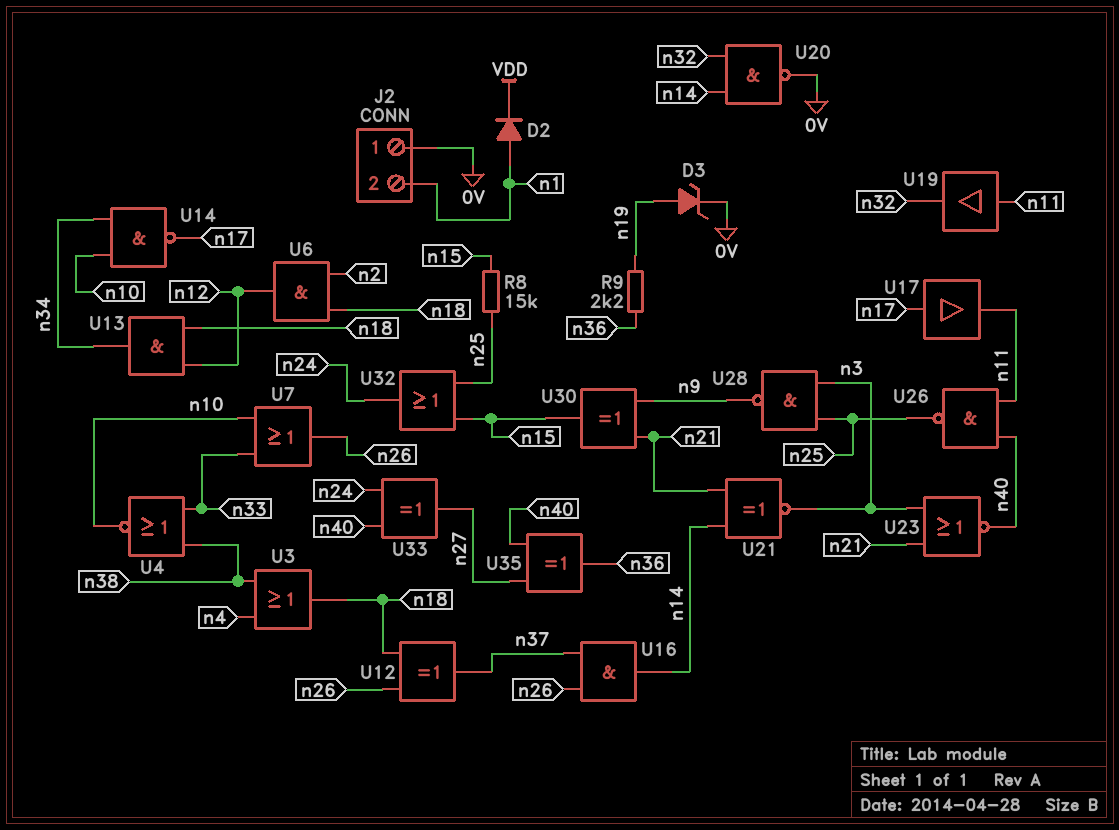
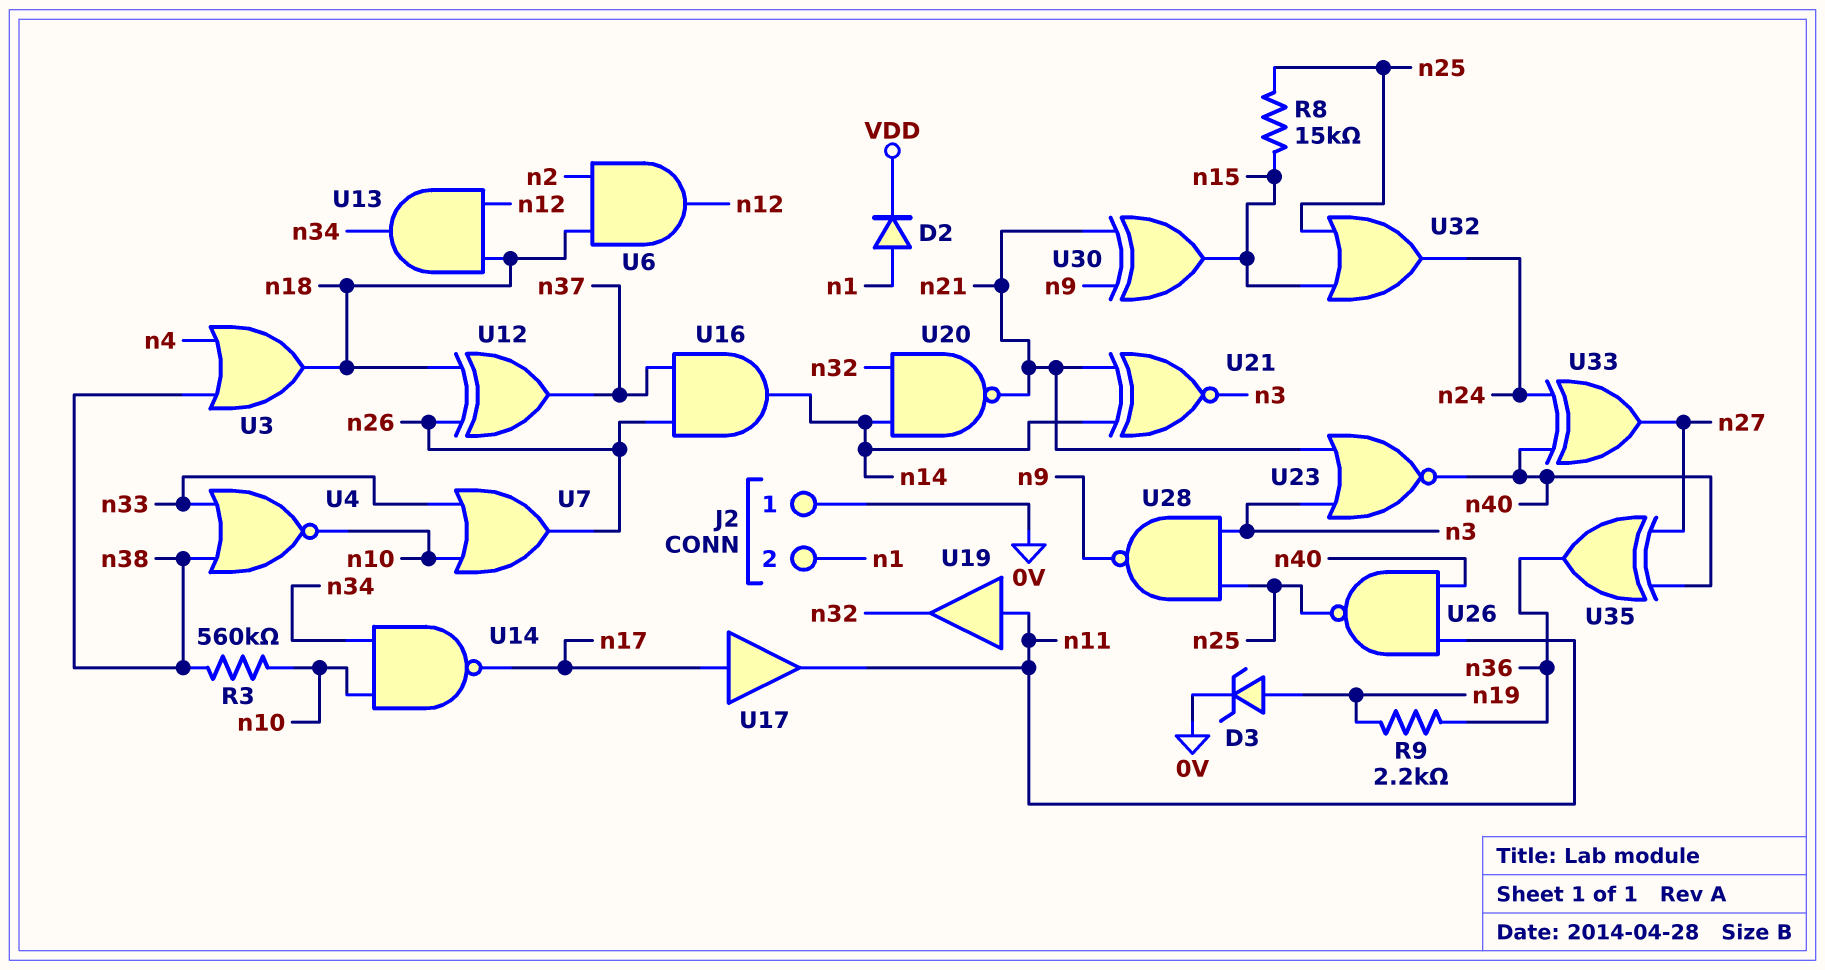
R3: none -> 560k (n10, n38)
U20: NAND (in n14, in n32, out 0V) -> NAND (in n14, in n32, out n21)

